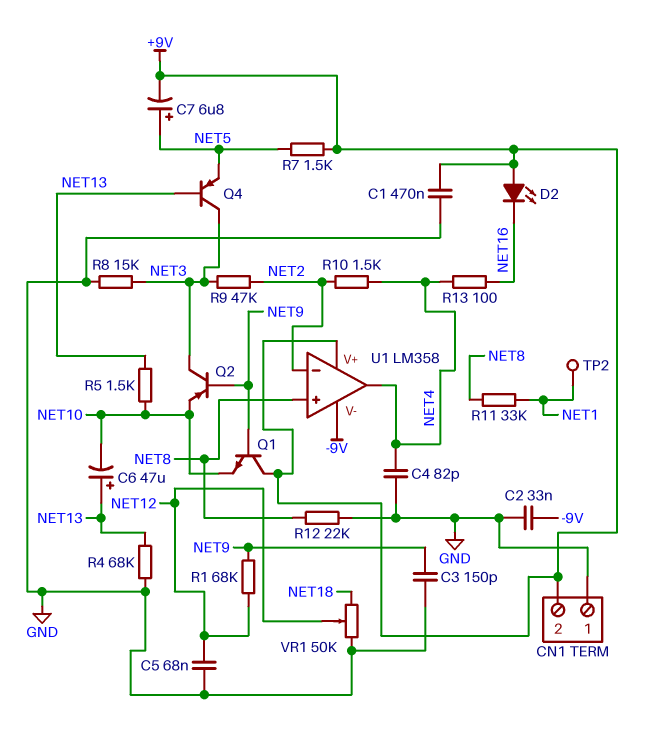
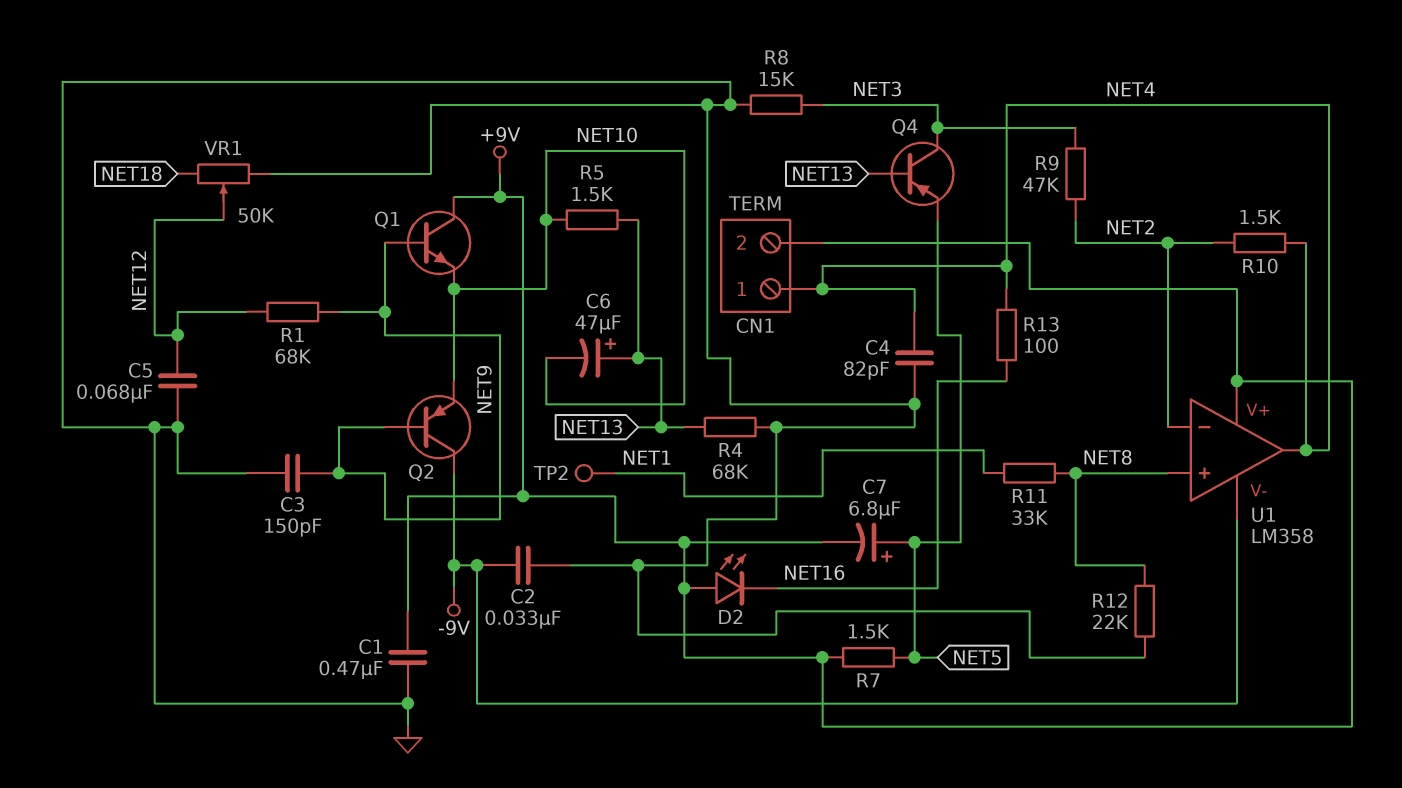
CN1 pin 1: GND -> NET4
Q2: PNP (B NET9, C NET3, E NET10) -> PNP (B NET9, C -9V, E NET10)

